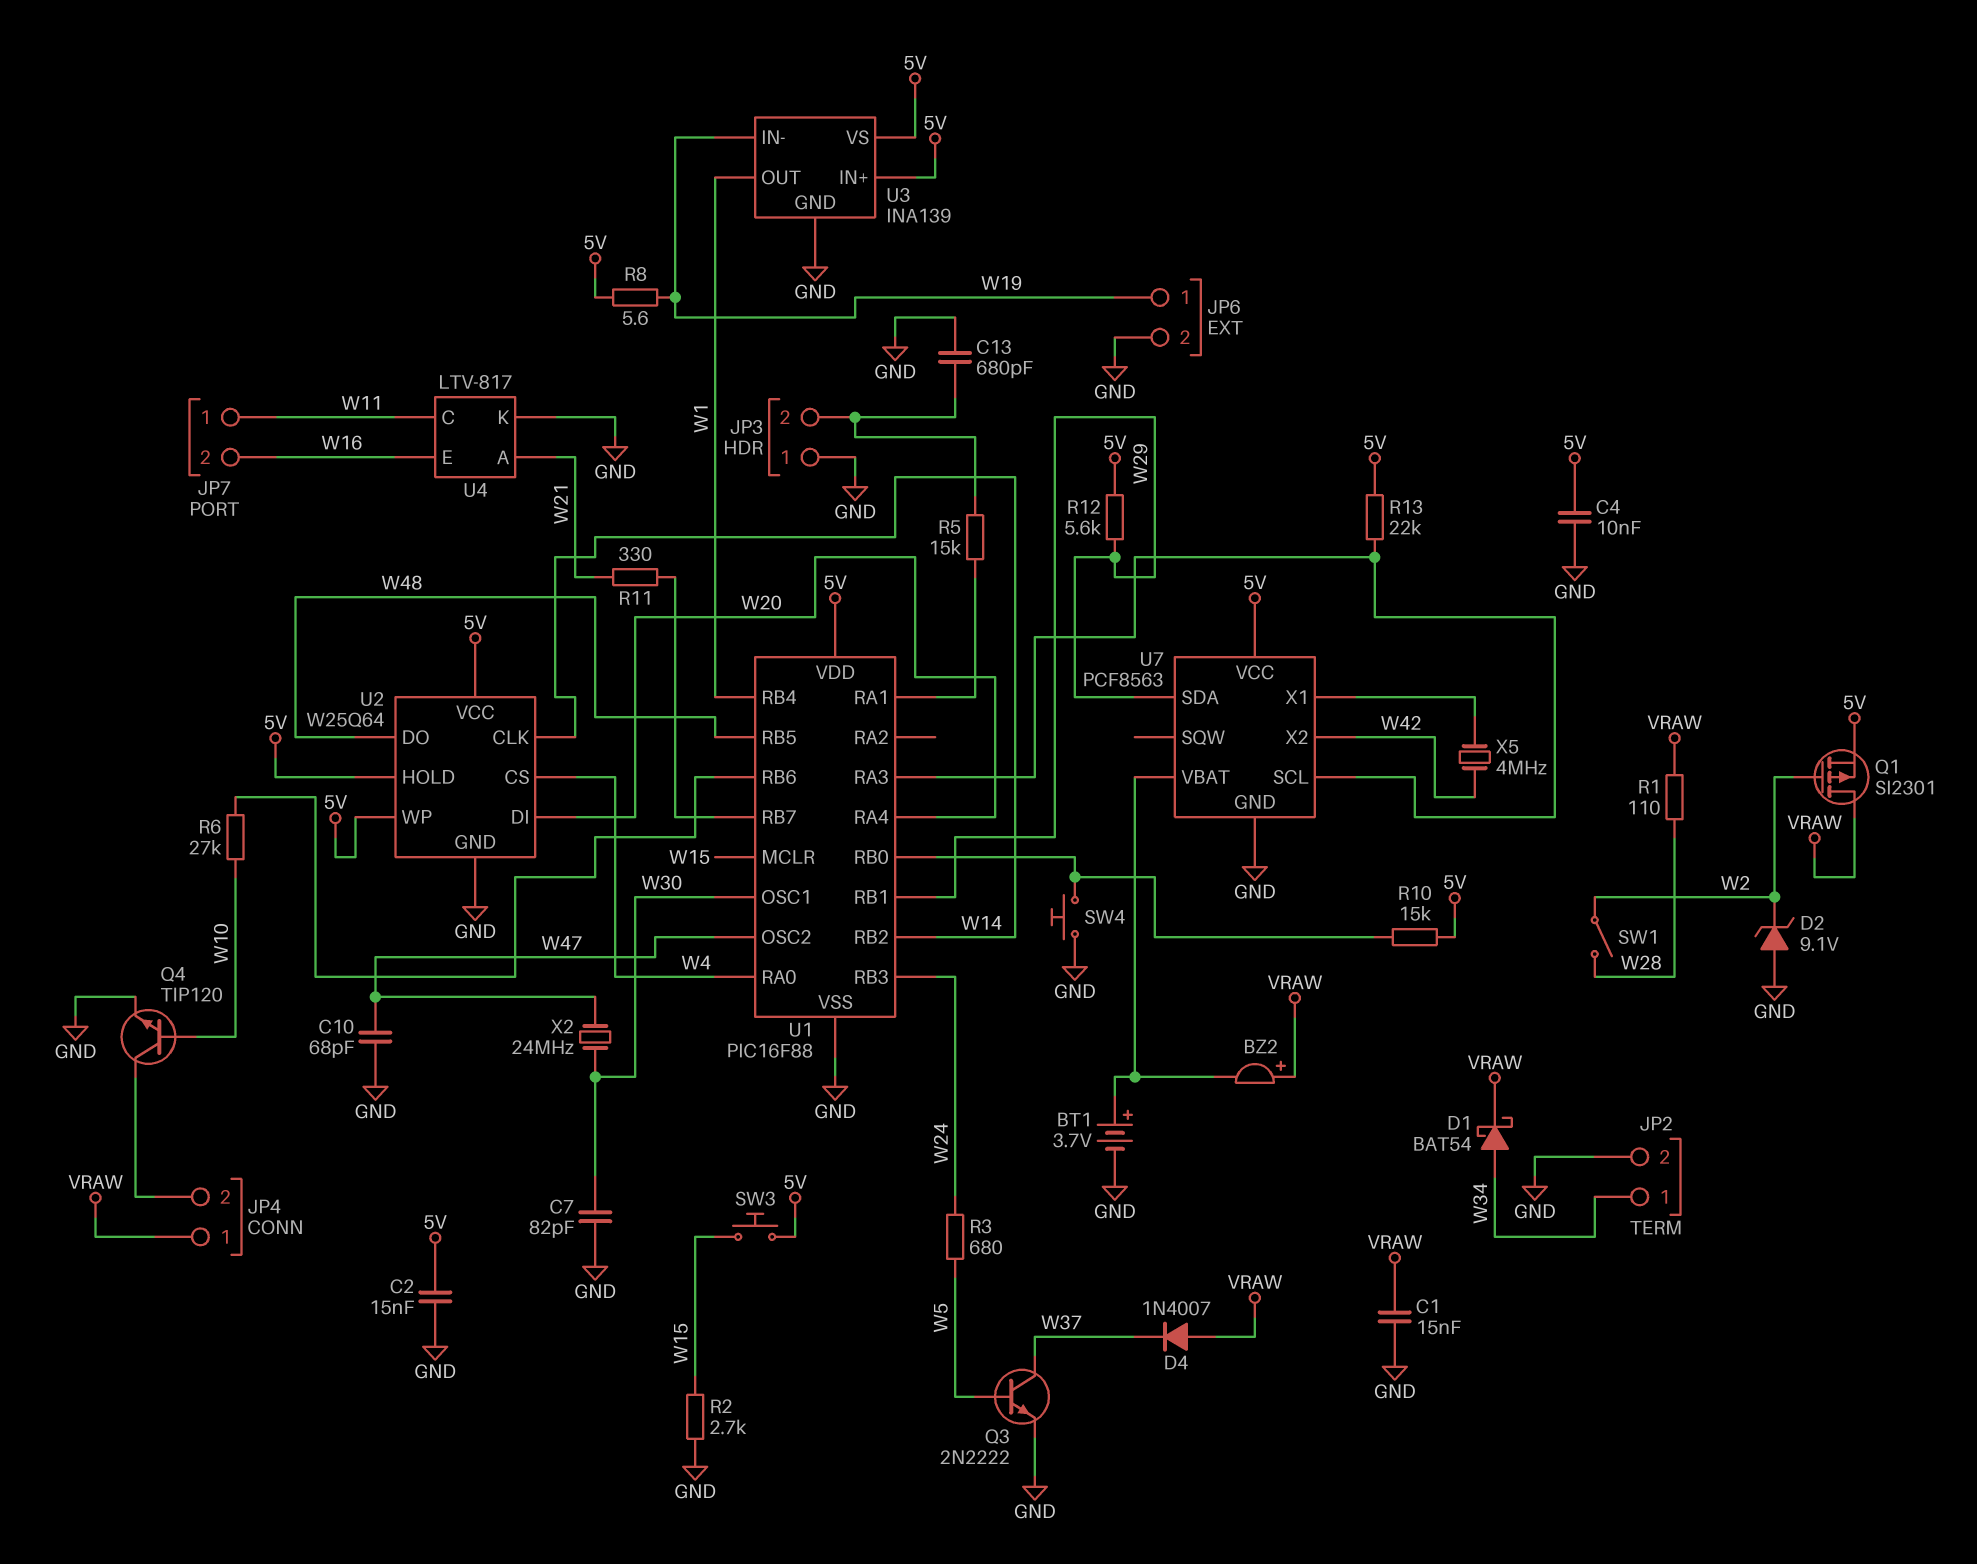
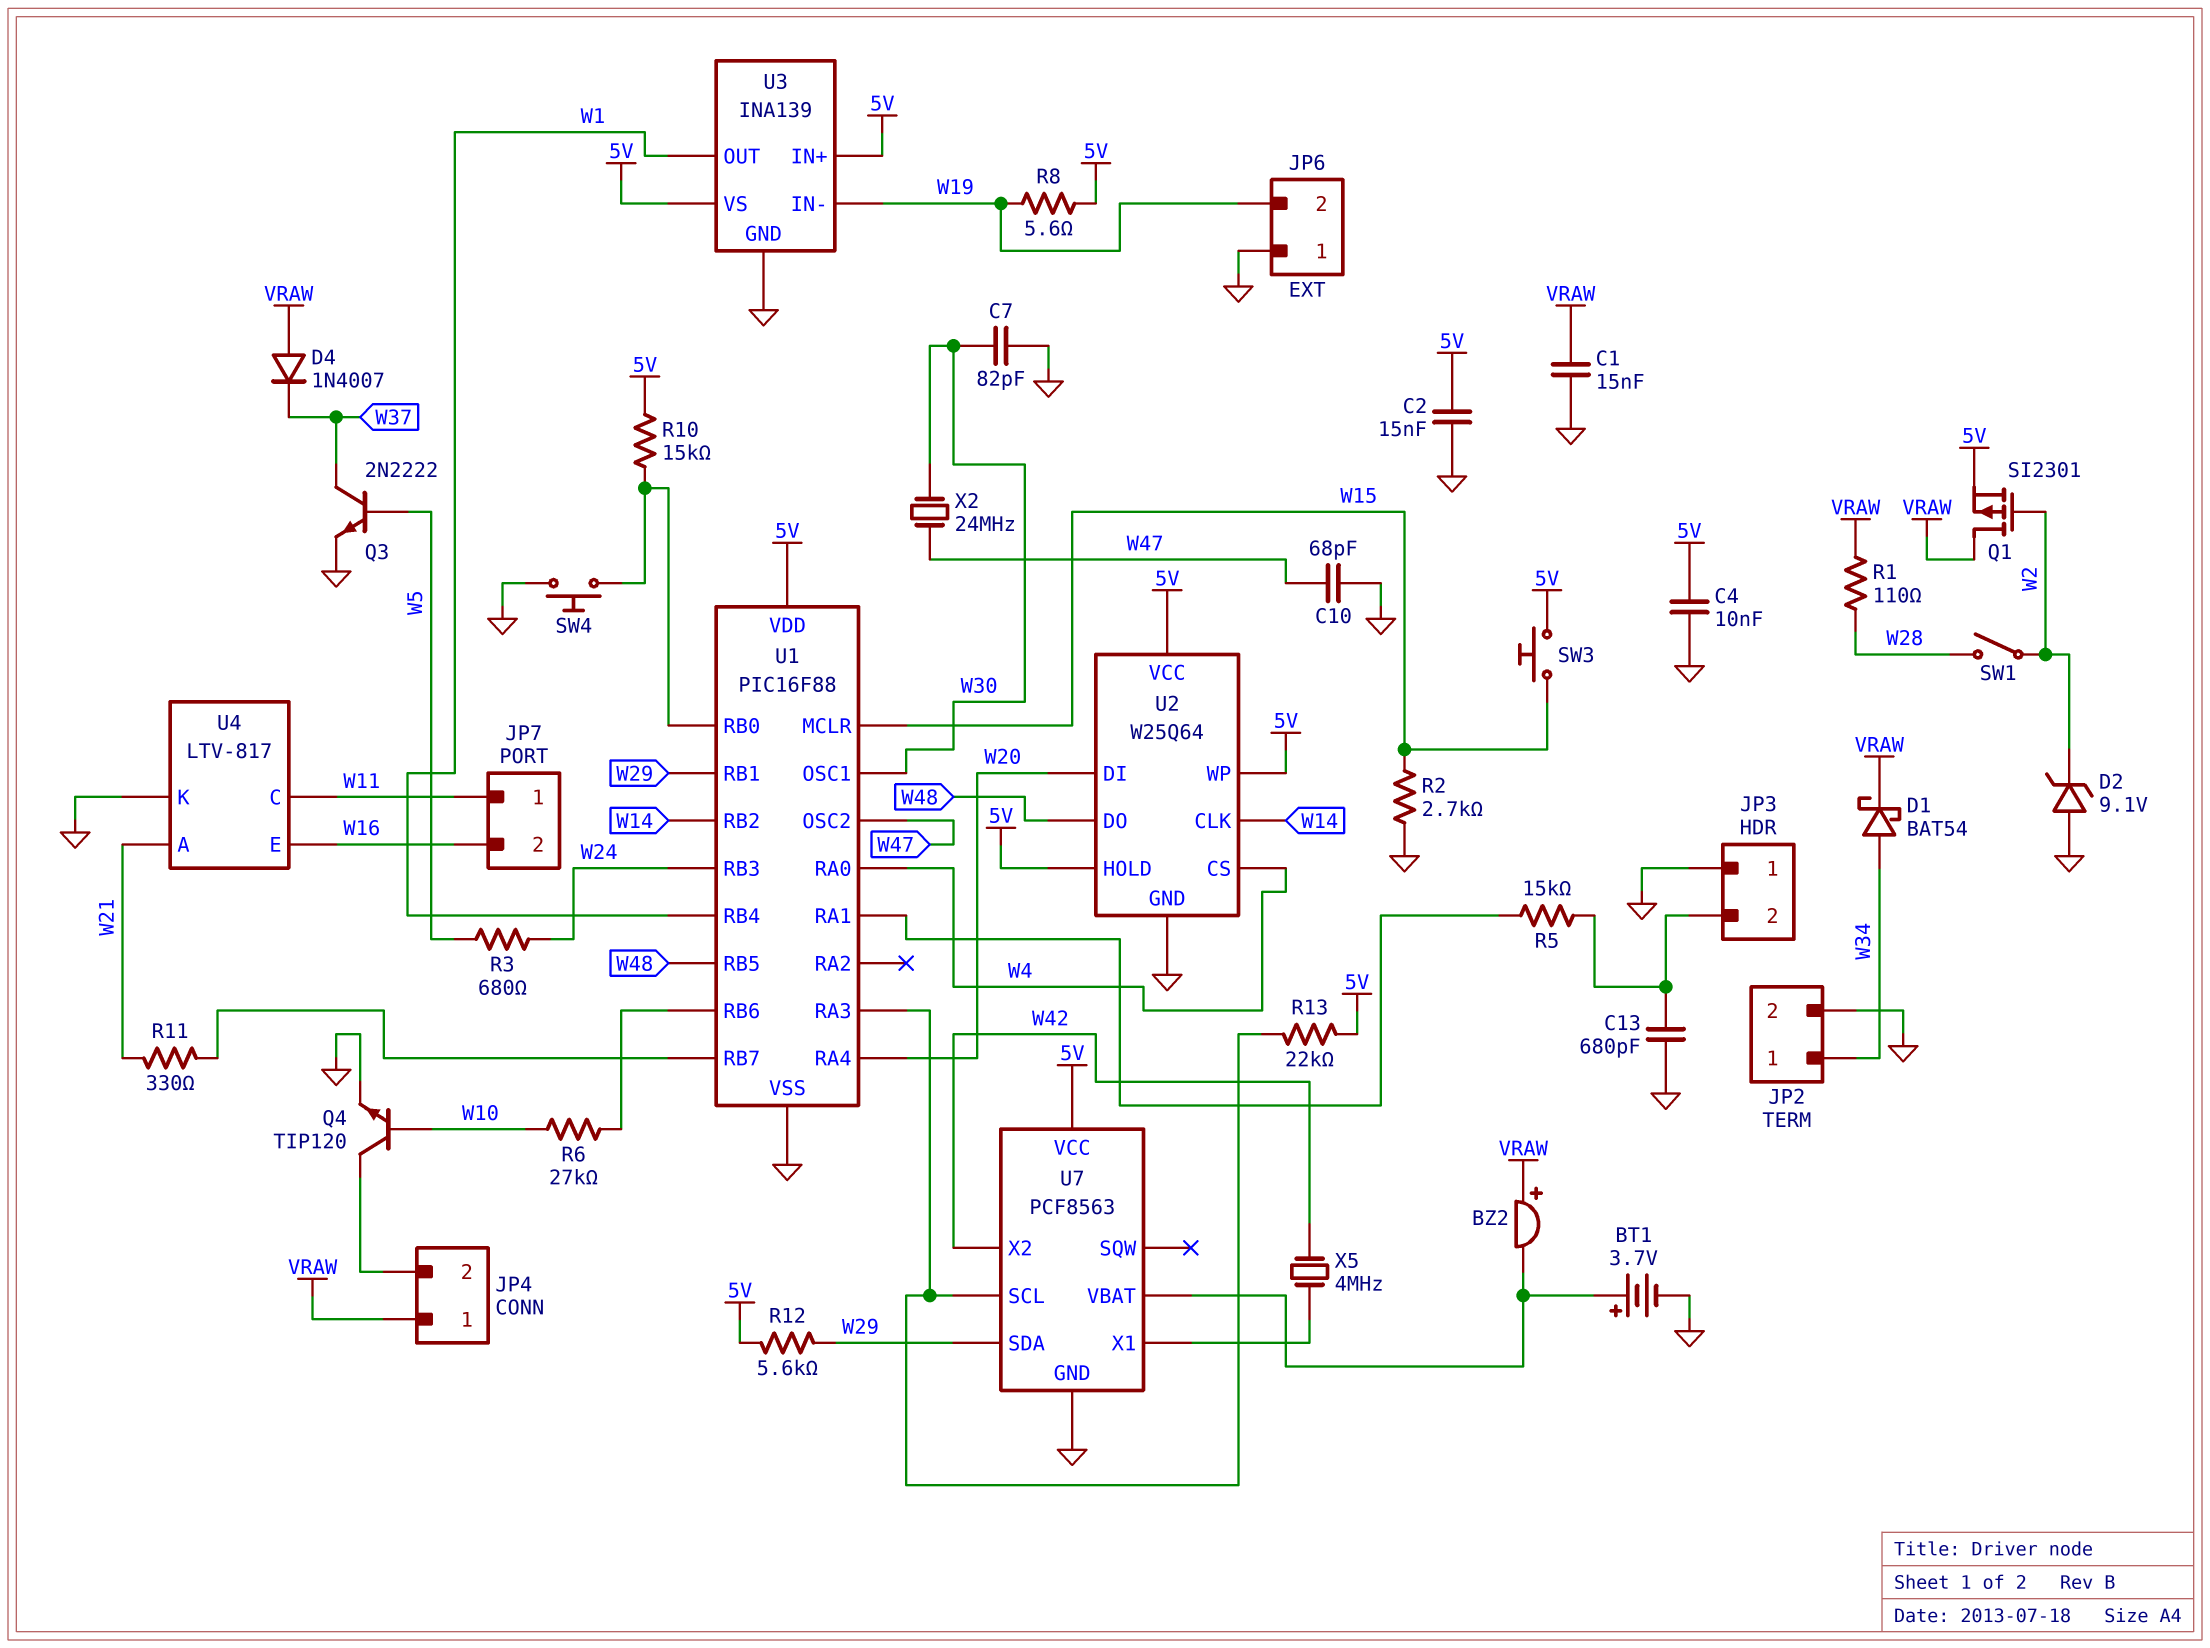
JP6 pin 1: W19 -> GND
JP6 pin 2: GND -> W19

